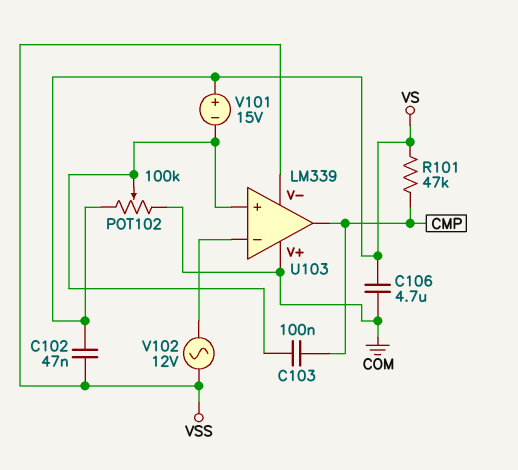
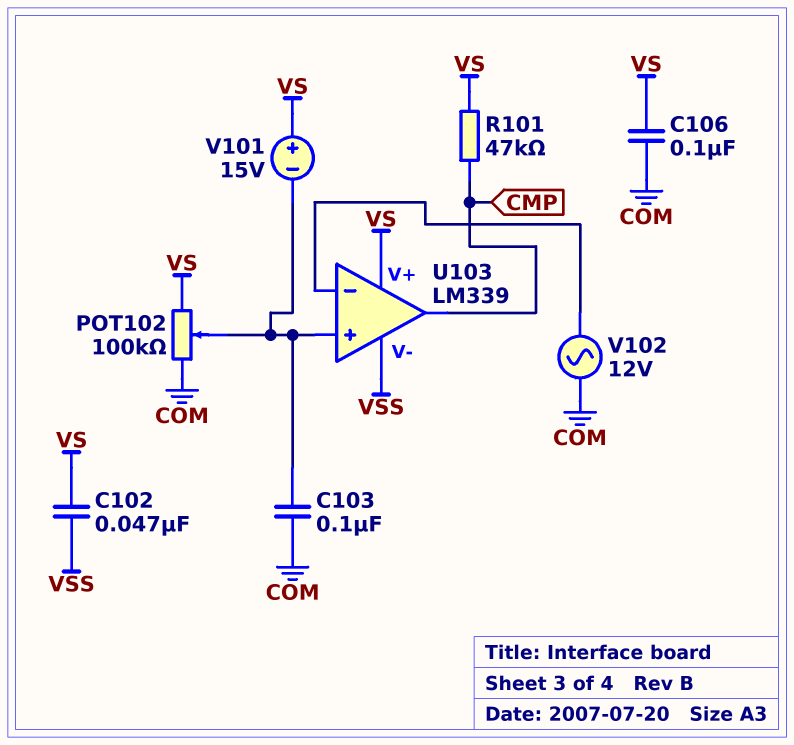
C103: 100nF (CMP, U103/in+) -> 100nF (COM, U103/in+)
C106: 4.7uF (COM, VS) -> 100nF (COM, VS)
U103 pin V+: COM -> VS
V102: AC 12V (U103/in-, VSS) -> AC 12V (COM, U103/in-)

